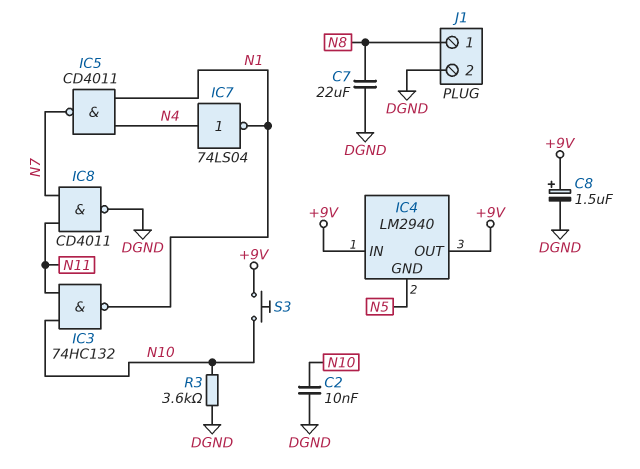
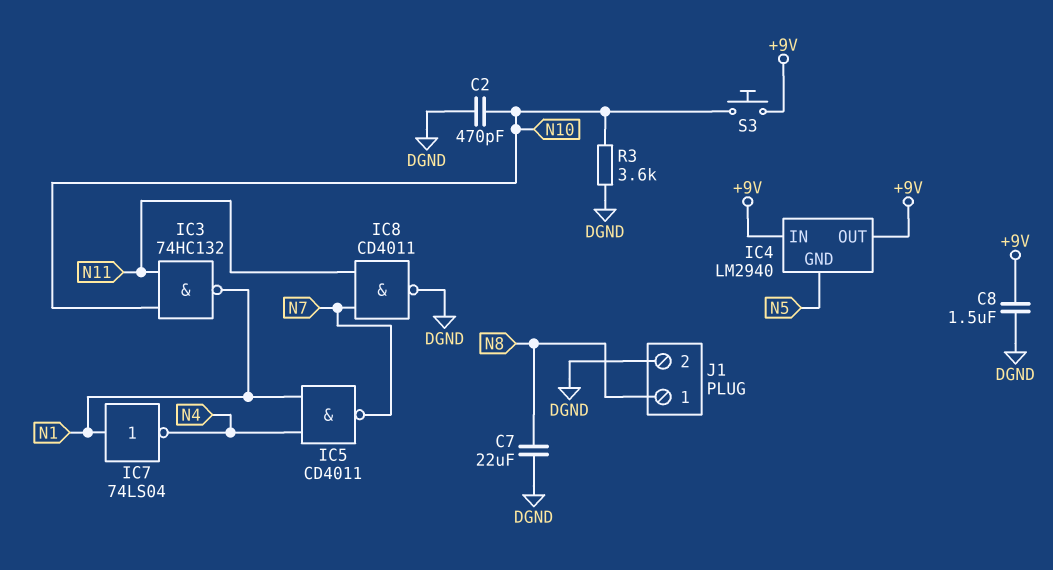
C2: 10nF (DGND, N10) -> 470pF (DGND, N10)
C8: 1.5uF (plus +9V, minus DGND) -> 1.5uF (+9V, DGND)
IC7: NOT 74LS04 (in N4, out N1) -> NOT 74LS04 (in N1, out N4)

